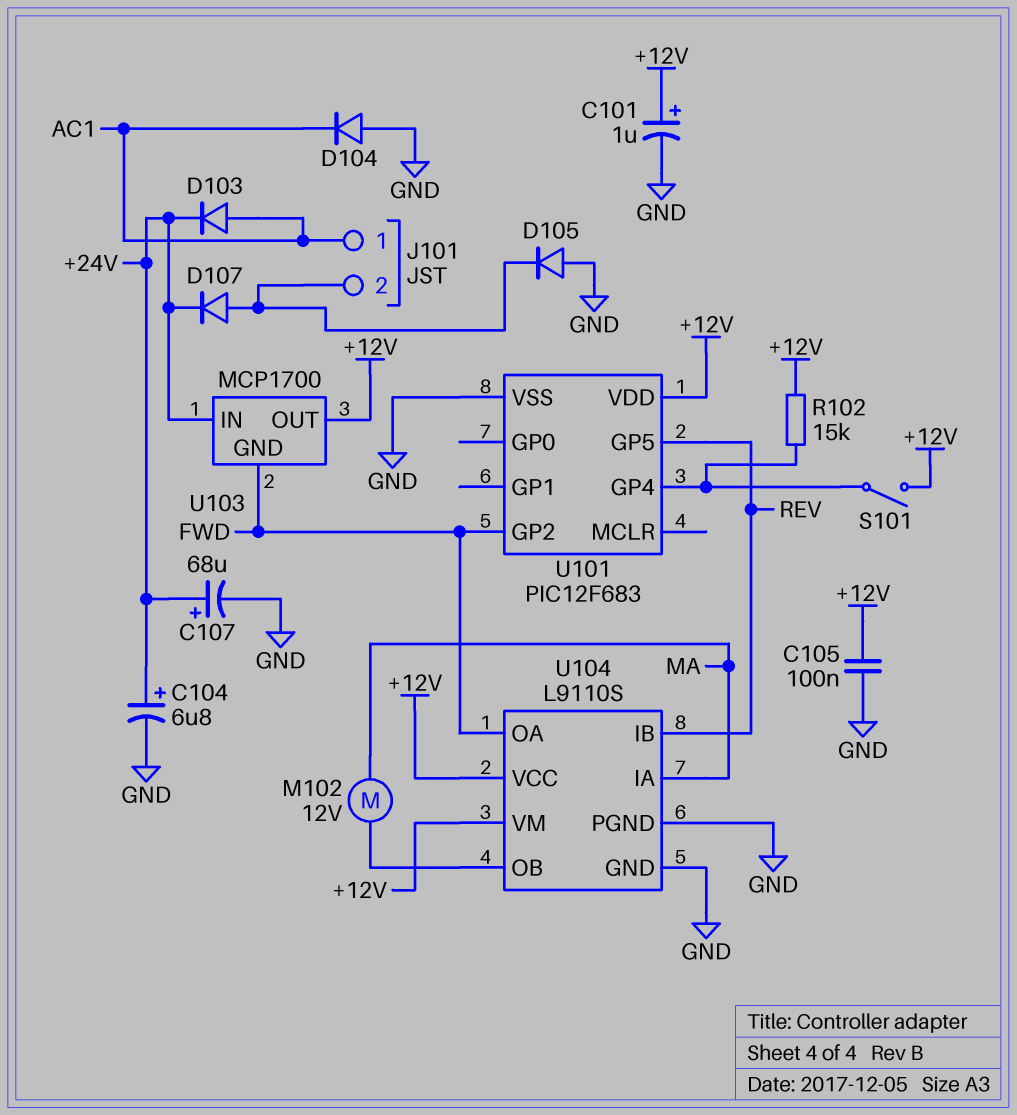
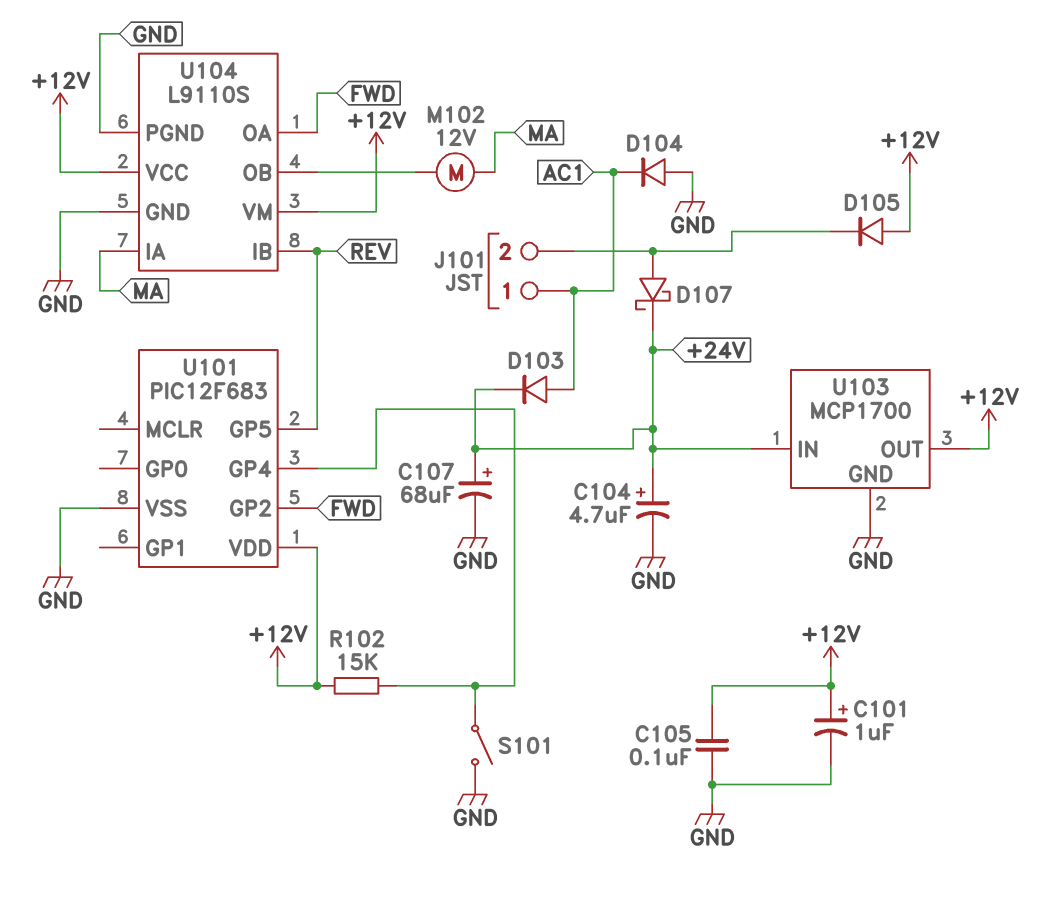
C104: 6.8uF (plus +24V, minus GND) -> 4.7uF (plus +24V, minus GND)
D105: diode (A GND, K J101/2) -> diode (A +12V, K J101/2)
D107: diode (A J101/2, K +24V) -> schottky (A J101/2, K +24V)
S101: switch (+12V, U101/GP4) -> switch (GND, U101/GP4)
U103 pin GND: FWD -> GND

